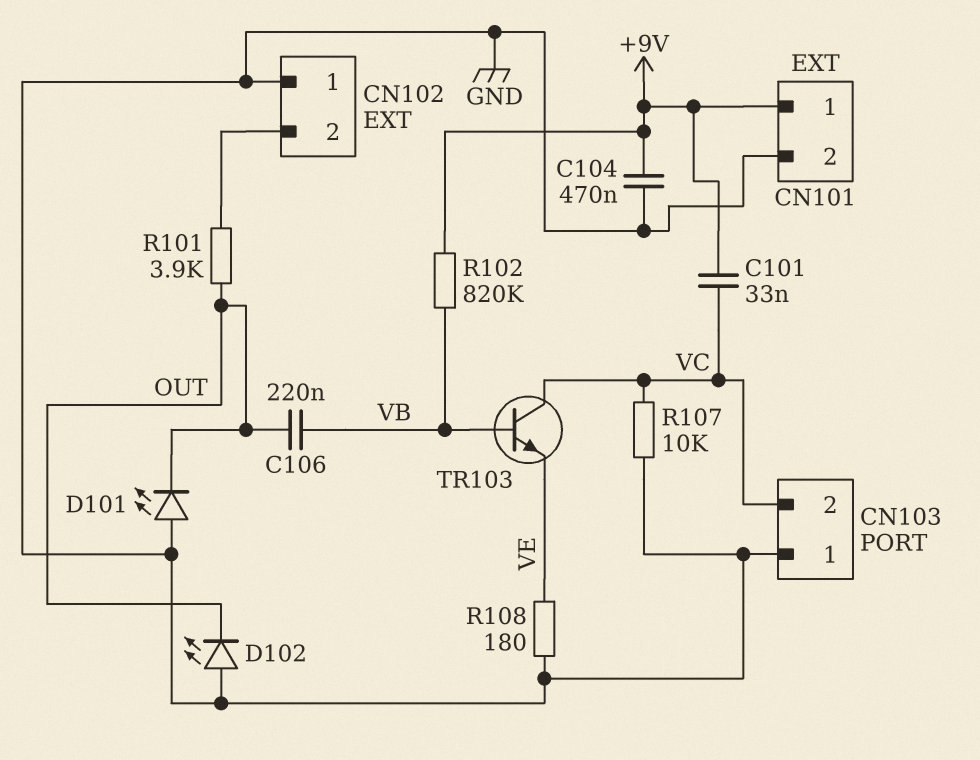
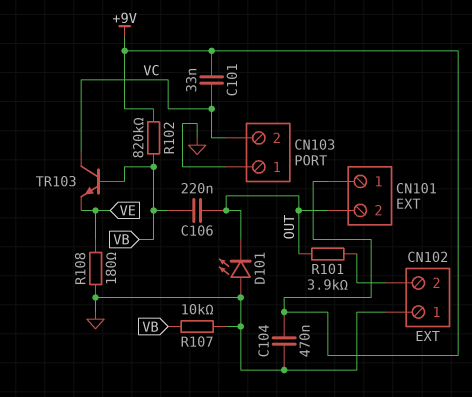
CN101 pin 2: GND -> OUT
D102: LED (A GND, K OUT) -> none
R107: 10k (GND, VC) -> 10k (GND, VB)

